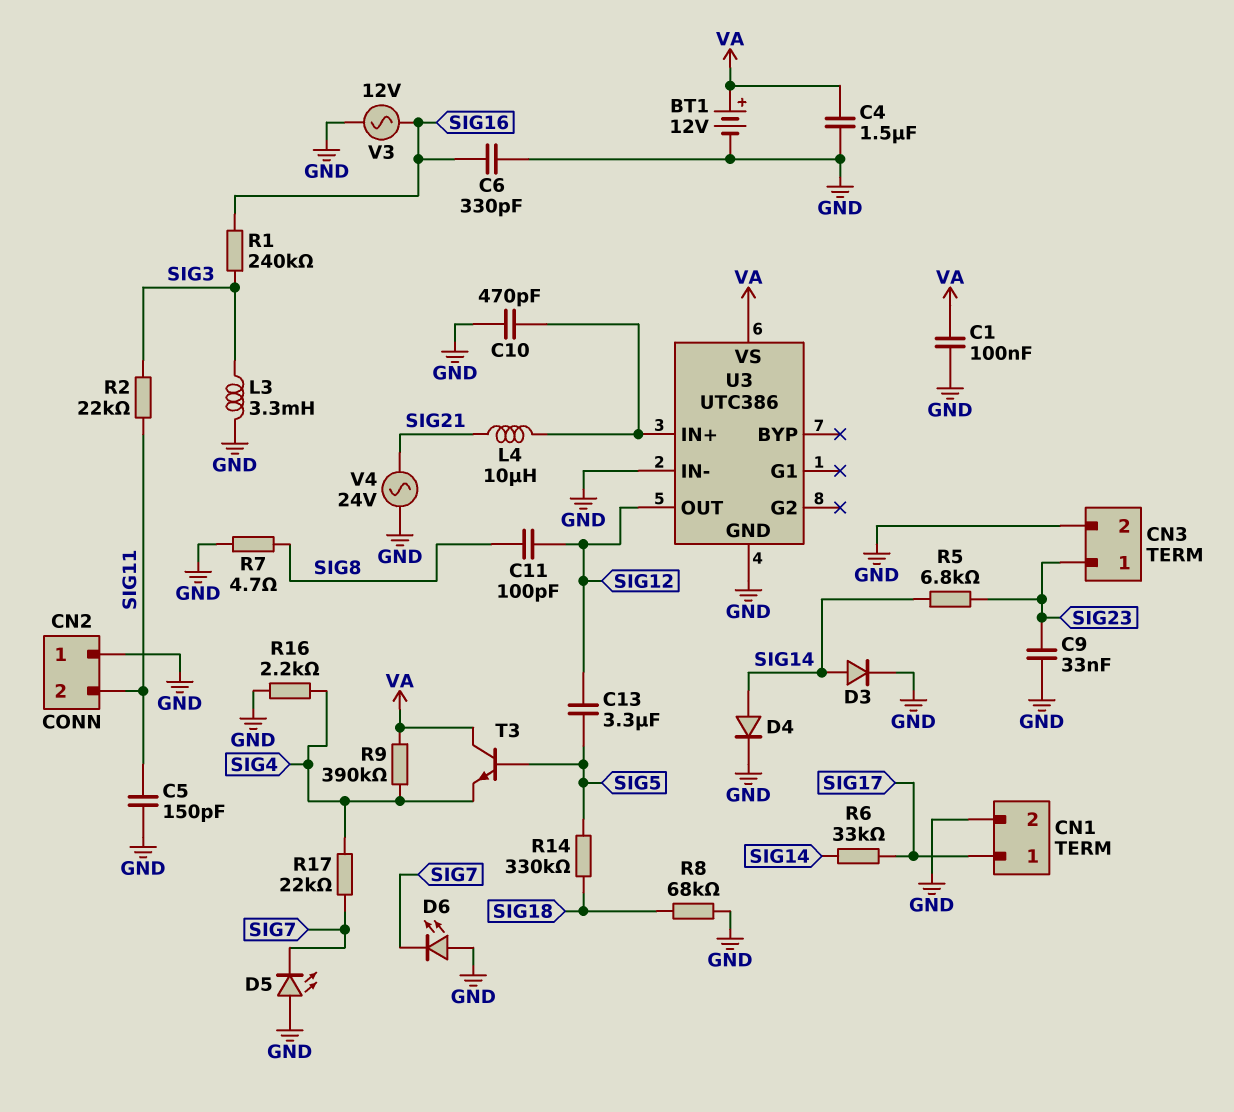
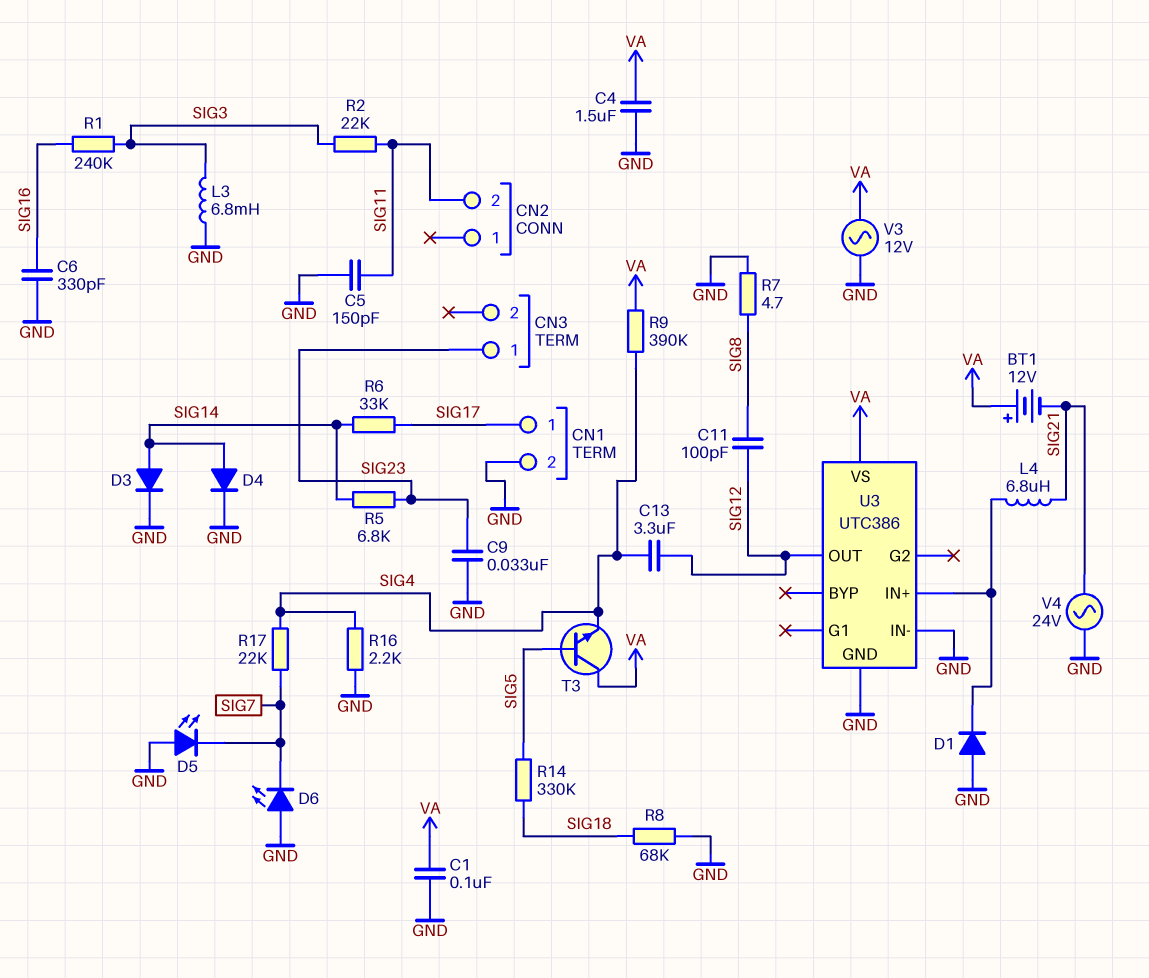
BT1: 12V (plus VA, minus GND) -> 12V (plus VA, minus SIG21)
C10: 470pF (GND, U3/IN+) -> none
C13: 3.3uF (SIG5, SIG12) -> 3.3uF (SIG4, SIG12)
CN2 pin 1: GND -> none
CN3 pin 2: GND -> none
D1: none -> diode (A GND, K U3/IN+)
L3: 3.3mH (GND, SIG3) -> 6.8mH (GND, SIG3)
L4: 10uH (SIG21, U3/IN+) -> 6.8uH (SIG21, U3/IN+)
V3: AC 12V (GND, SIG16) -> AC 12V (GND, VA)

